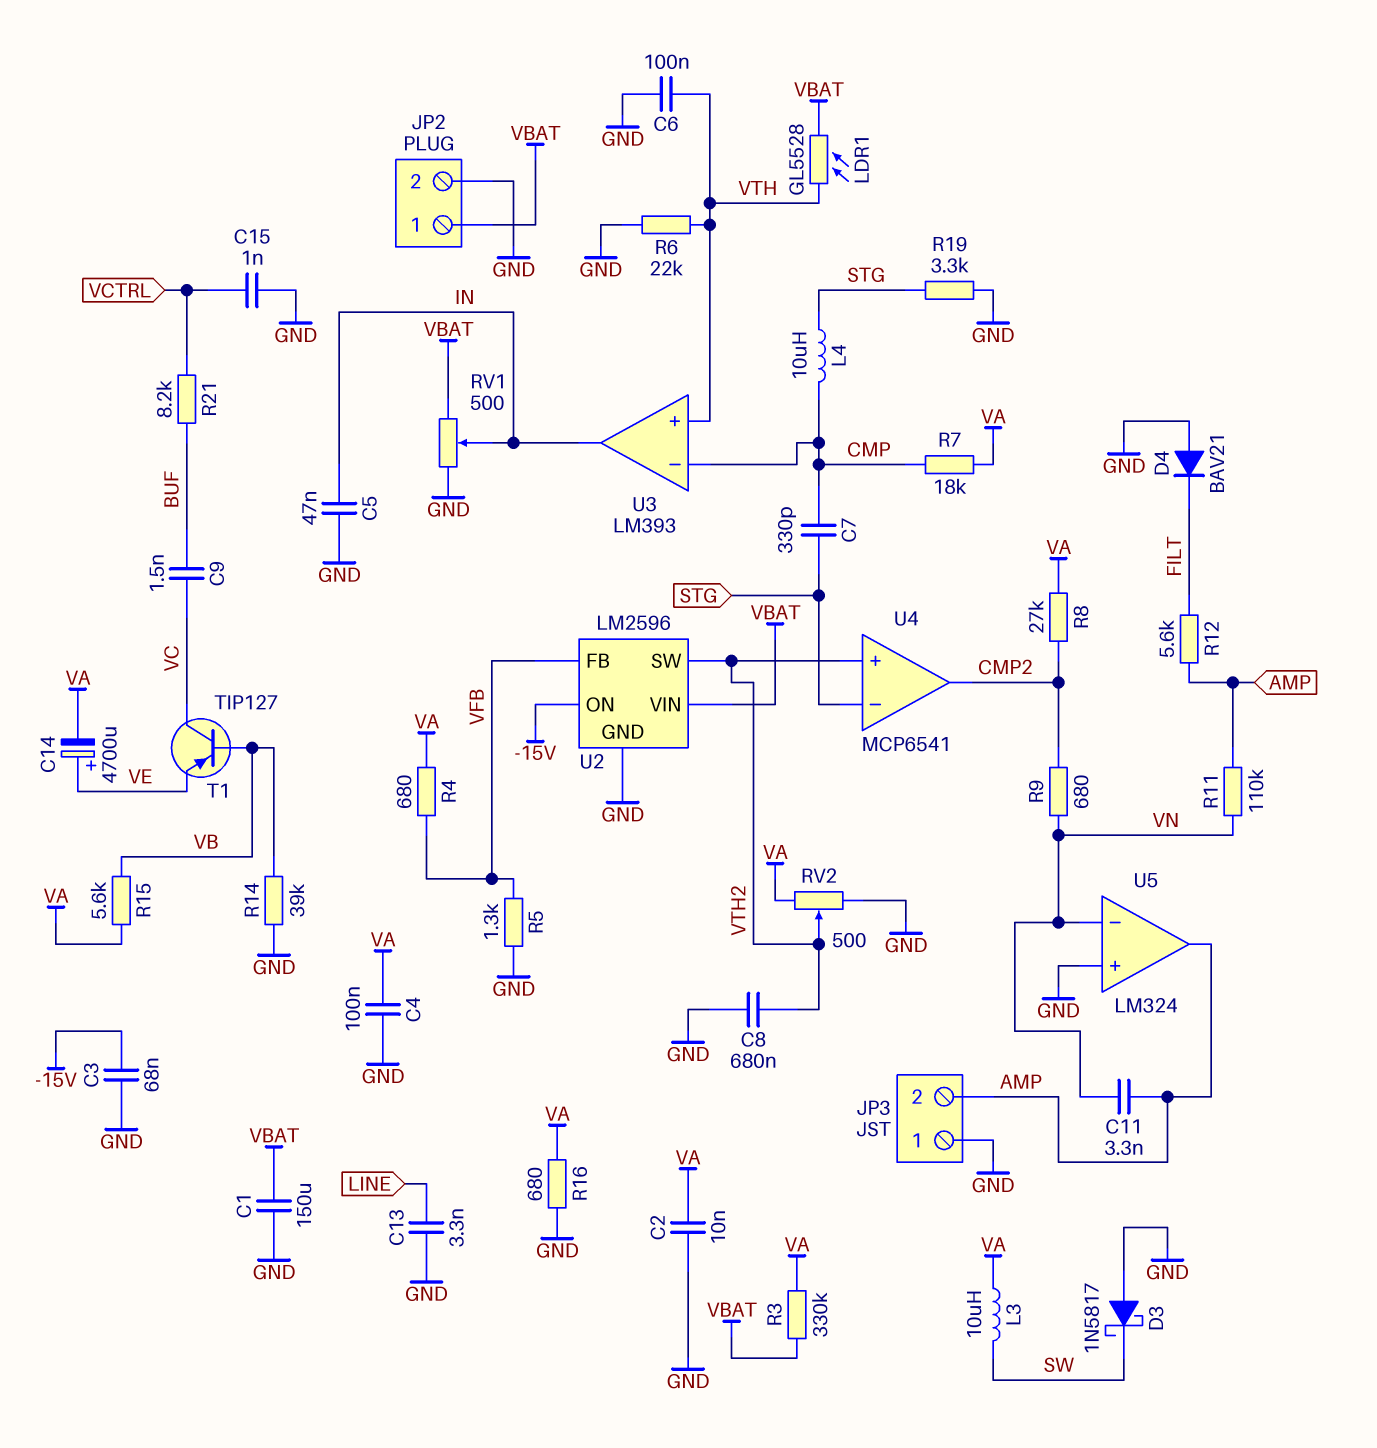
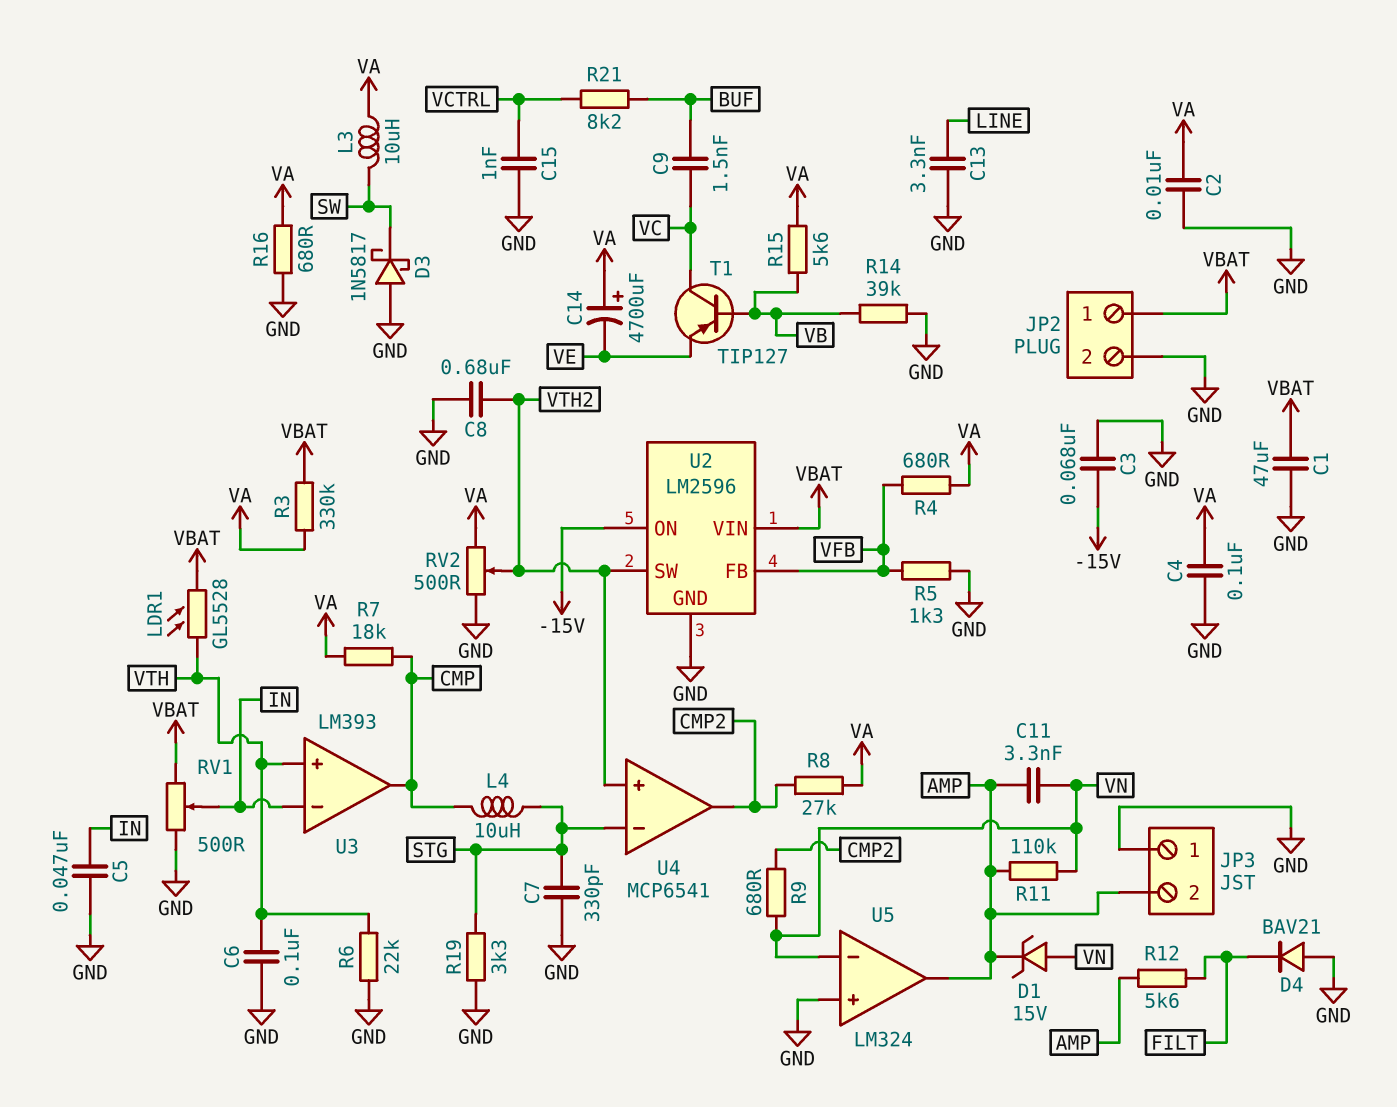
C1: 150uF (GND, VBAT) -> 47uF (GND, VBAT)
C7: 330pF (CMP, STG) -> 330pF (GND, STG)
C14: 4700uF (plus VE, minus VA) -> 4700uF (plus VA, minus VE)
D1: none -> zener 15V (A VN, K AMP)
U3 pin in-: CMP -> IN
U3 pin out: IN -> CMP

